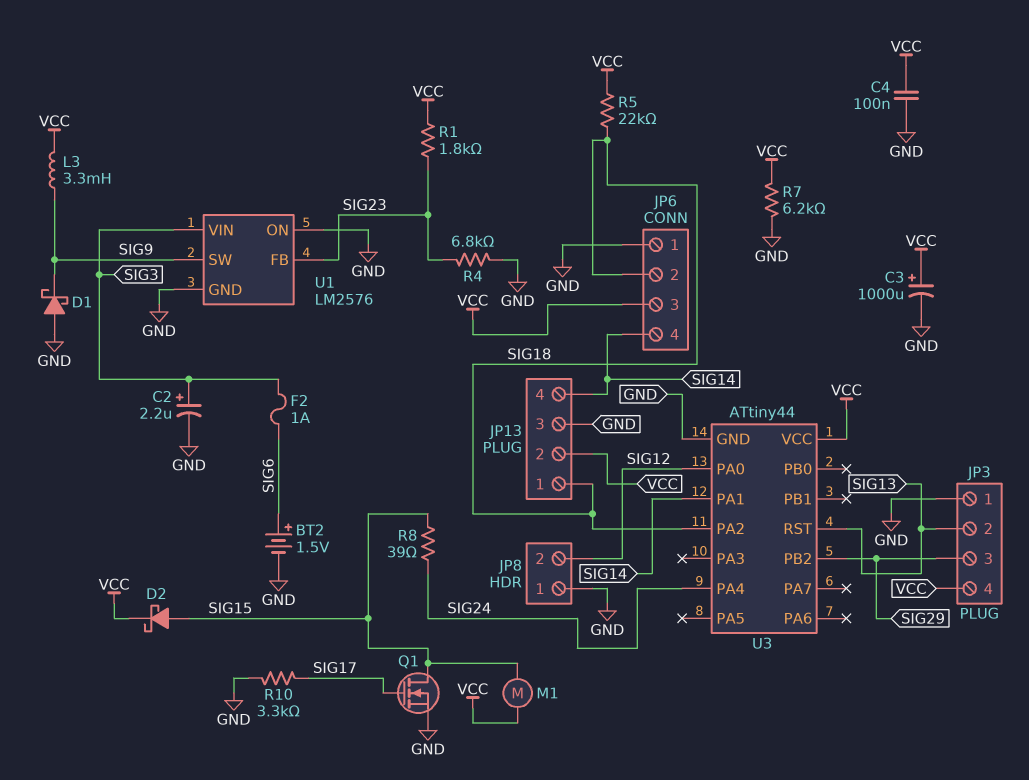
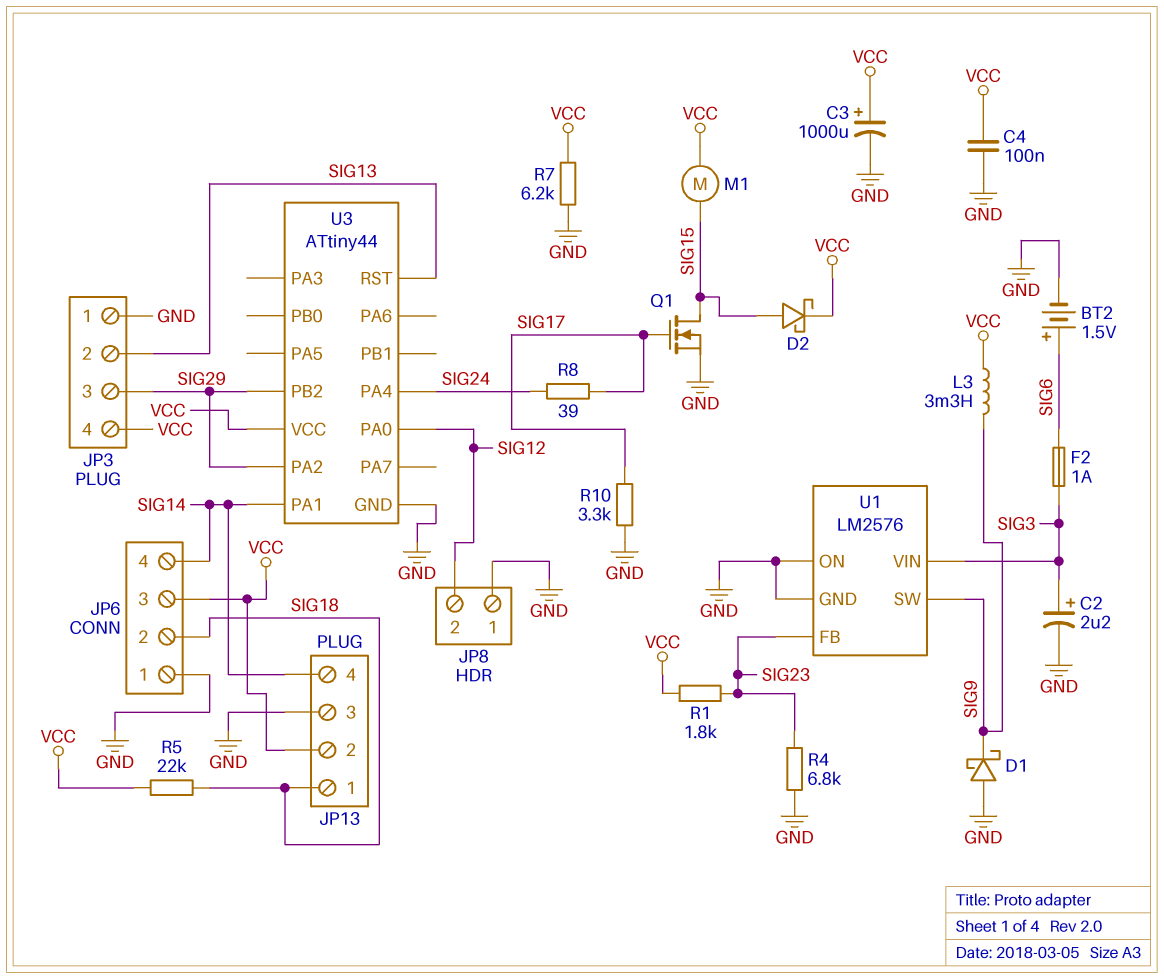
R8: 39 (SIG15, SIG24) -> 39 (SIG17, SIG24)
U3 pin PA2: SIG18 -> SIG29

